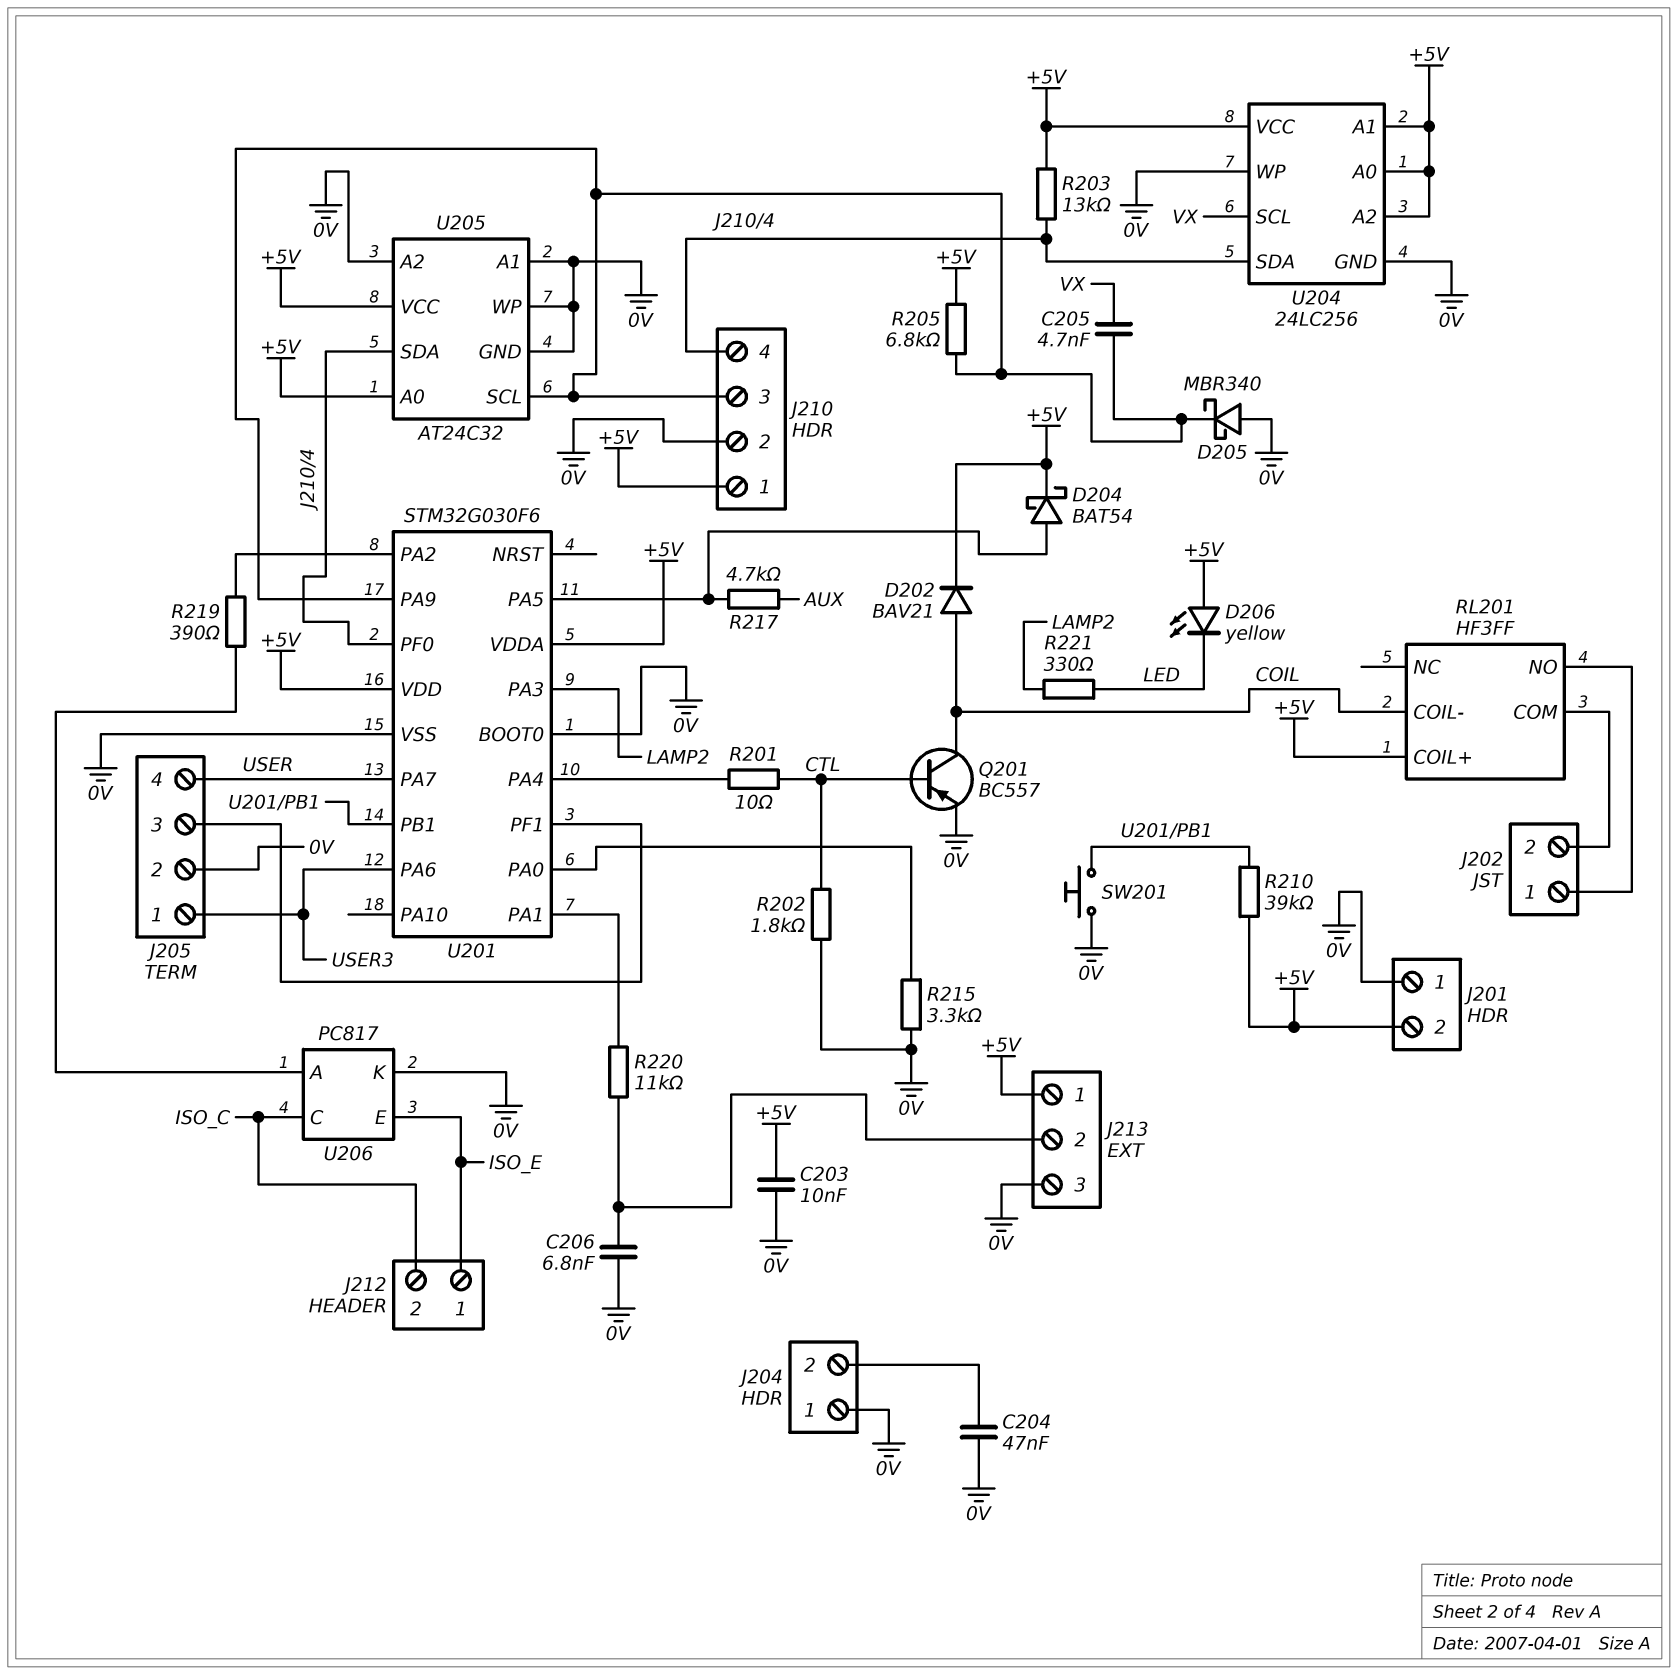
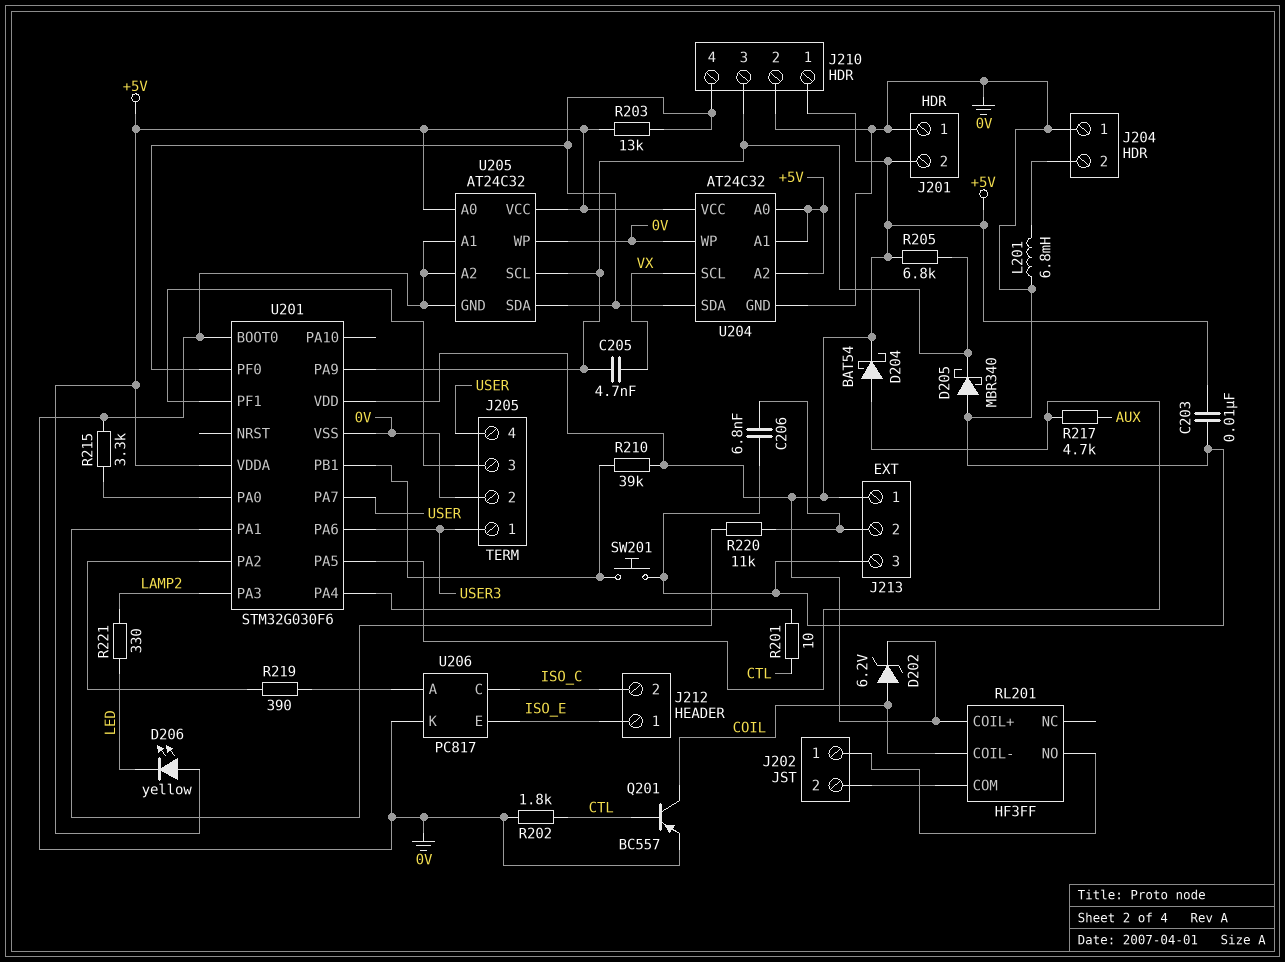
C204: 47nF (0V, J204/2) -> none
D202: diode BAV21 (A COIL, K +5V) -> zener 6.2V (A COIL, K +5V)
L201: none -> 6.8mH (0V, J204/2)
U204: 24LC256 -> AT24C32

